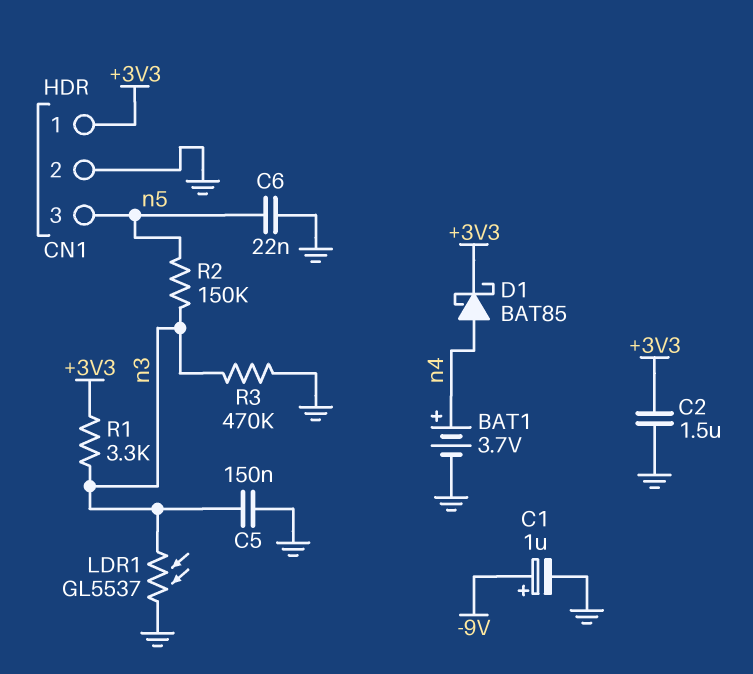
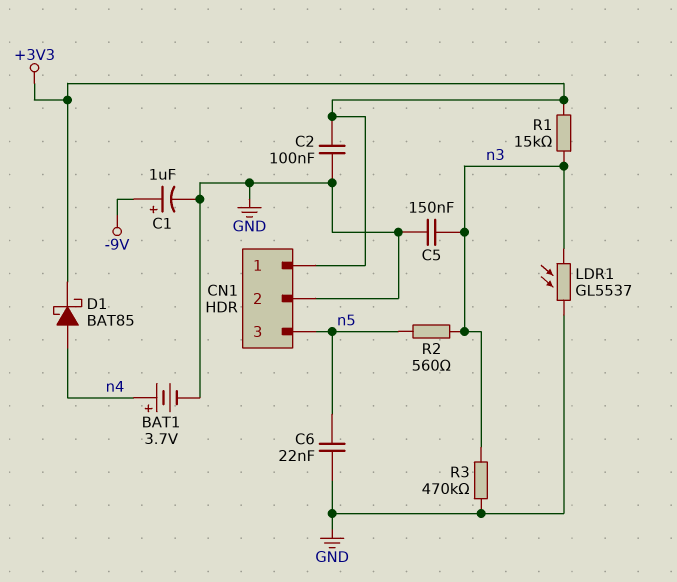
C2: 1.5uF (+3V3, GND) -> 100nF (+3V3, GND)
R1: 3.3k (+3V3, n3) -> 15k (+3V3, n3)
R2: 150k (n3, n5) -> 560 (n3, n5)

